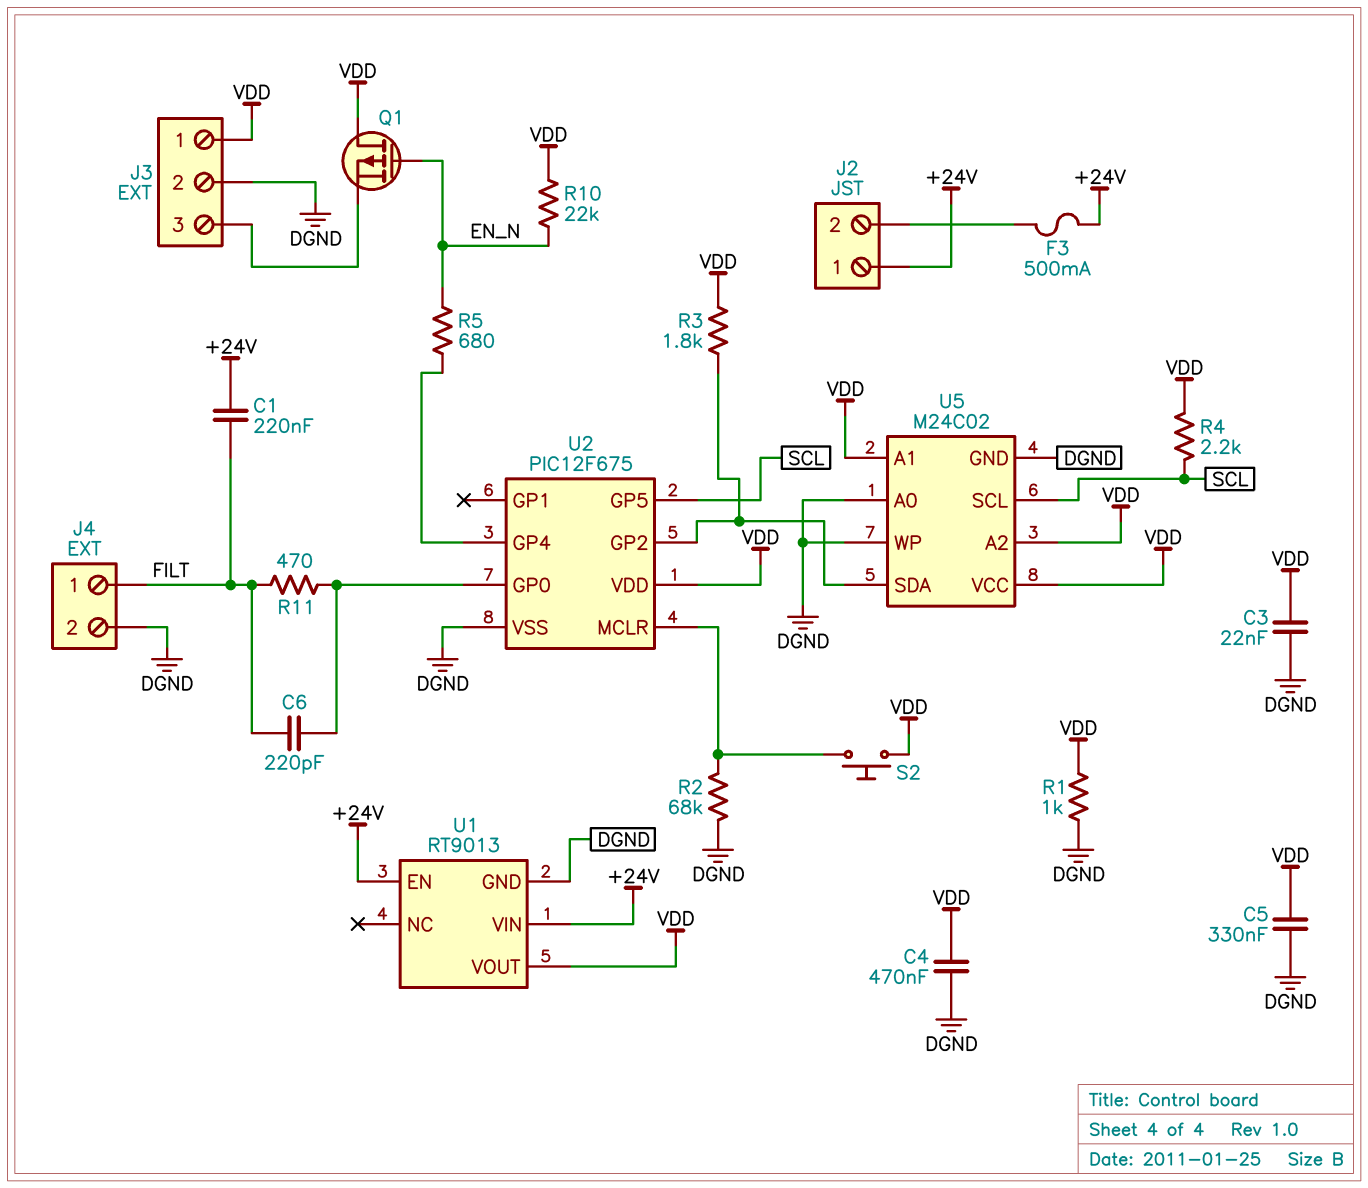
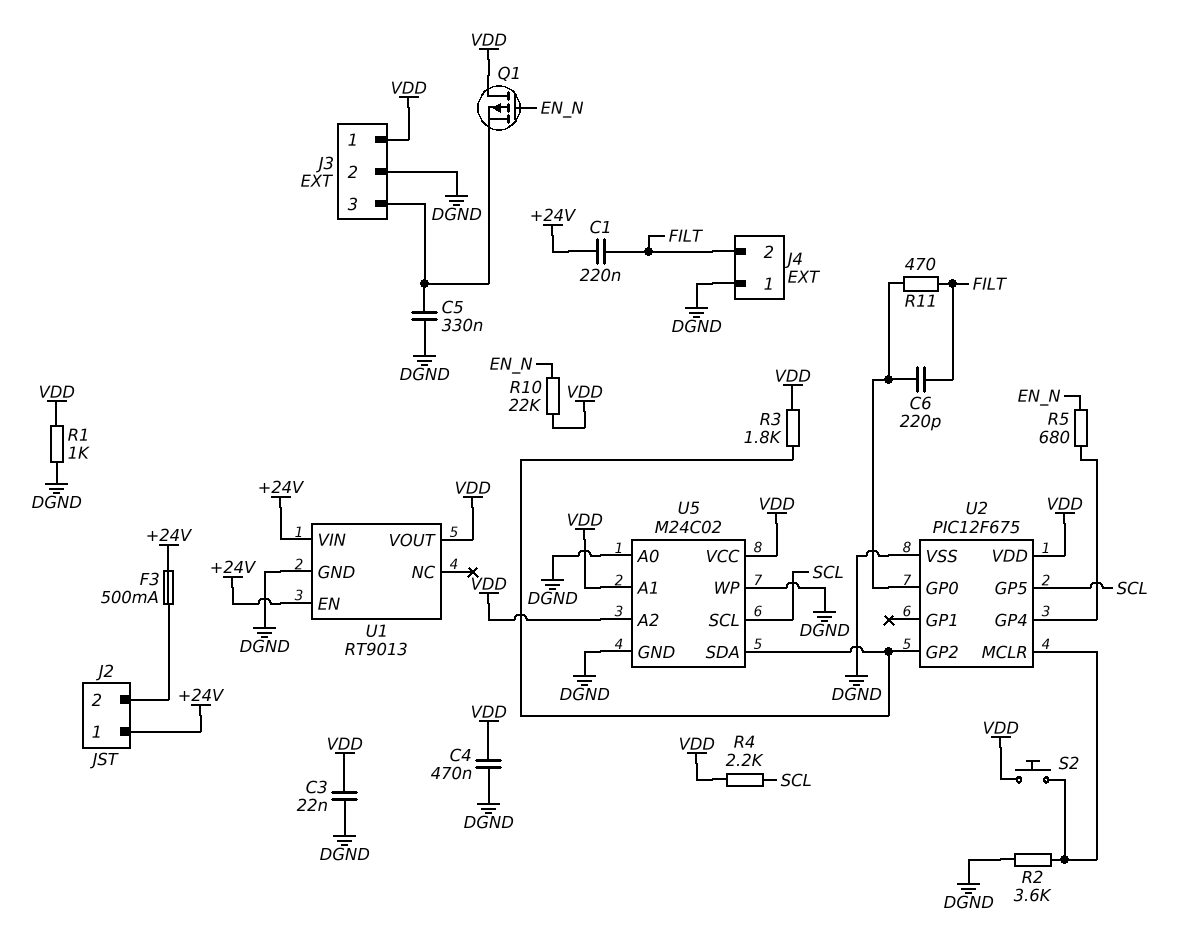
C5: 330nF (DGND, VDD) -> 330nF (DGND, J3/3)
J4 pin 1: FILT -> DGND
J4 pin 2: DGND -> FILT
R2: 68k (DGND, U2/MCLR) -> 3.6k (DGND, U2/MCLR)

